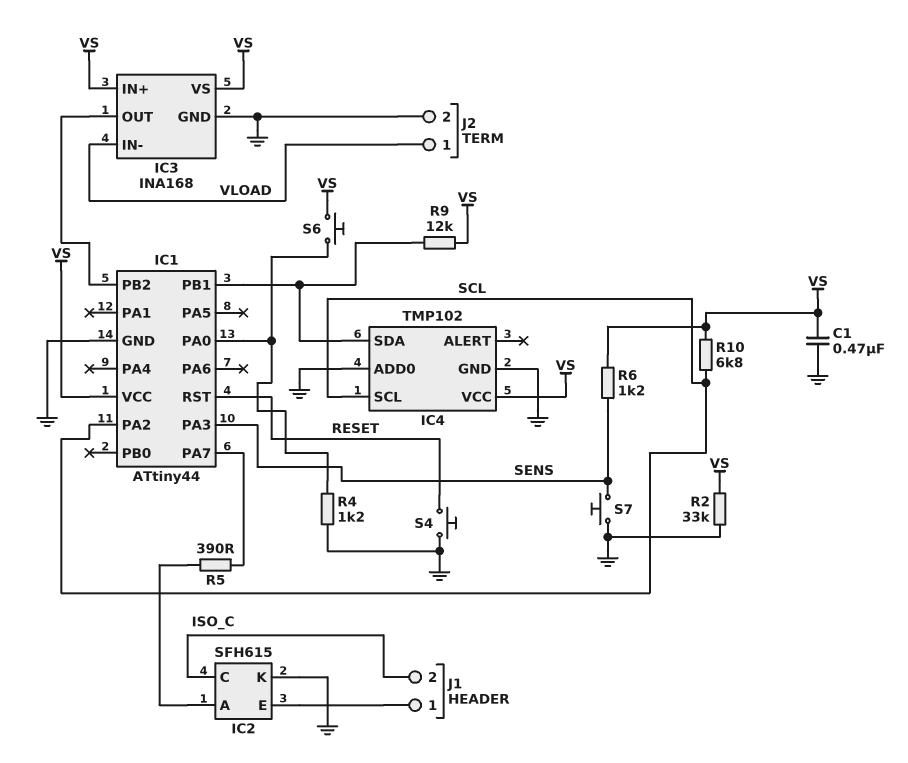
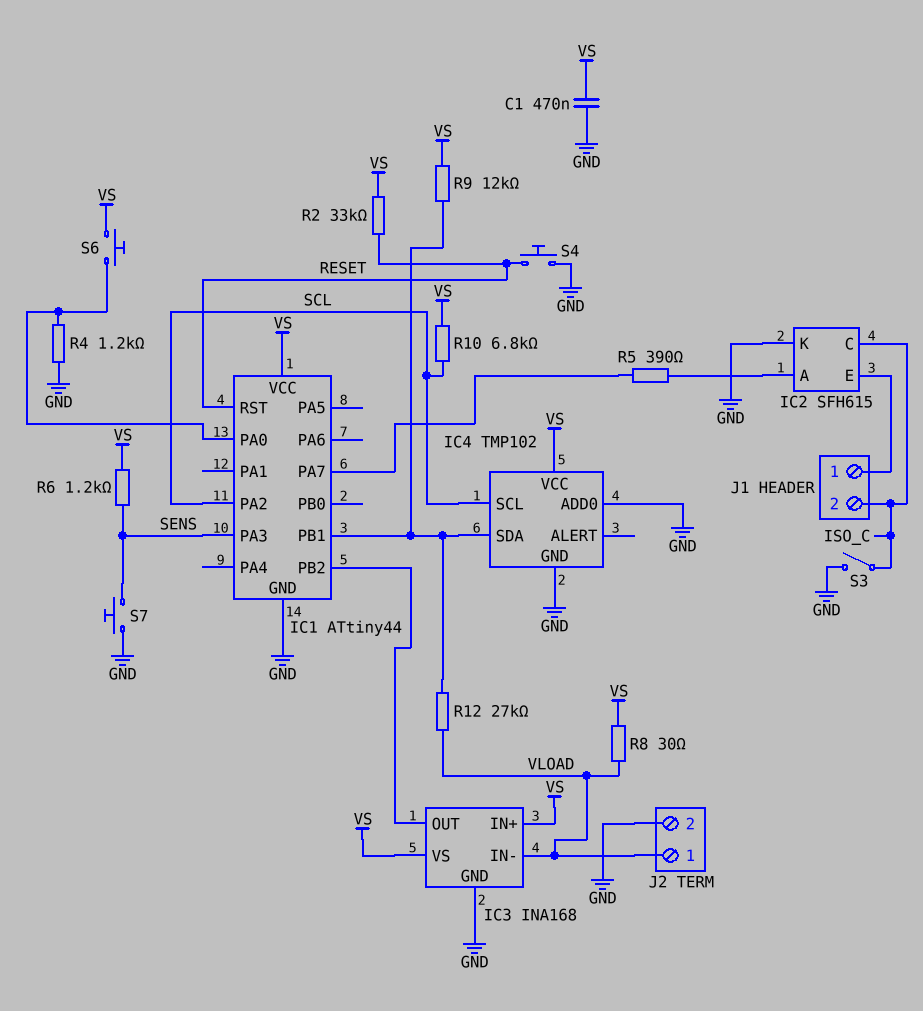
R2: 33k (GND, VS) -> 33k (RESET, VS)
R8: none -> 30 (VLOAD, VS)
R12: none -> 27k (IC1/PB1, VLOAD)
S3: none -> switch (GND, ISO_C)

